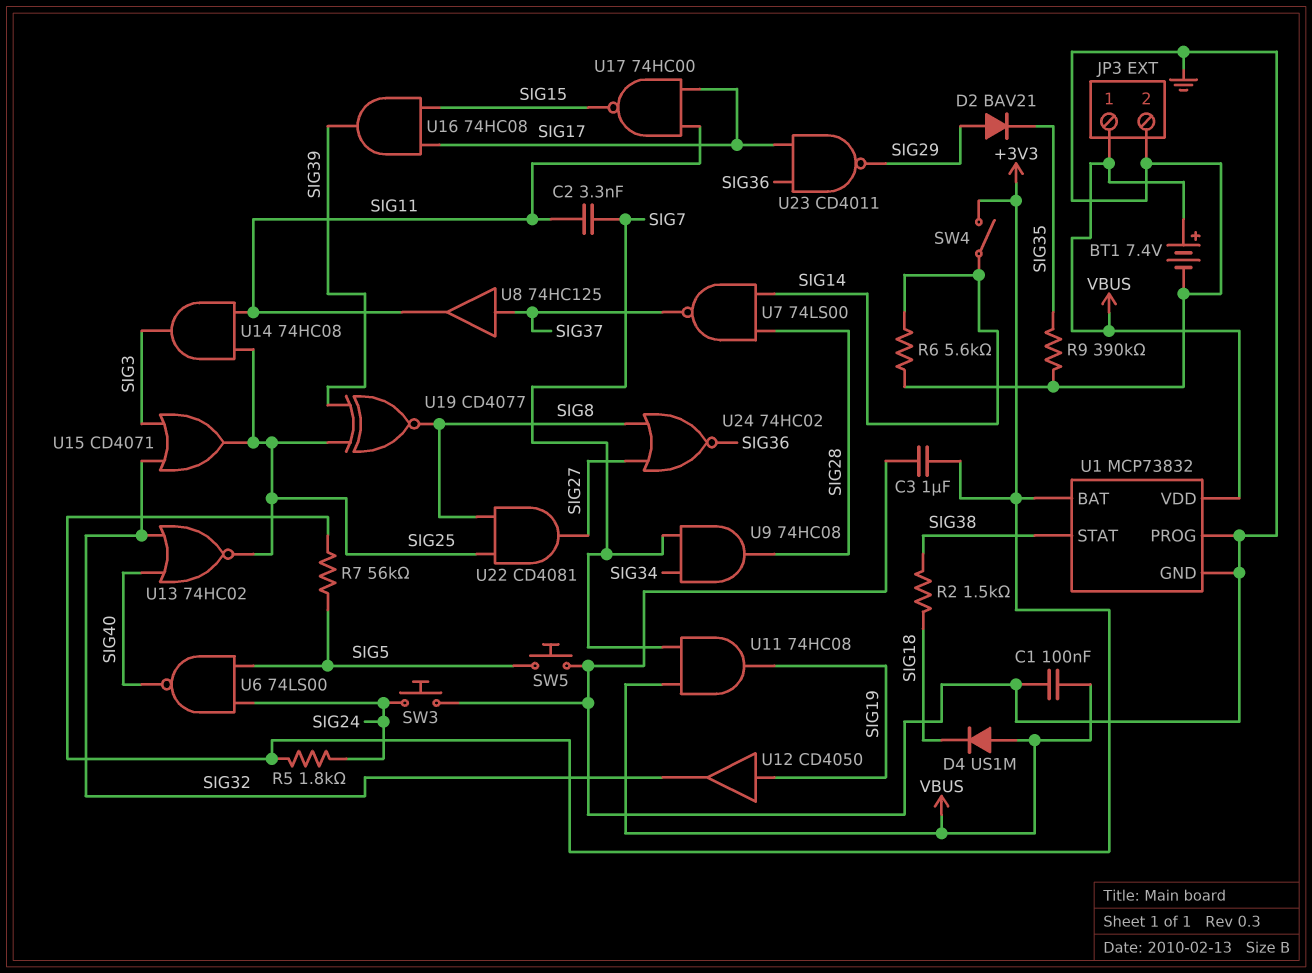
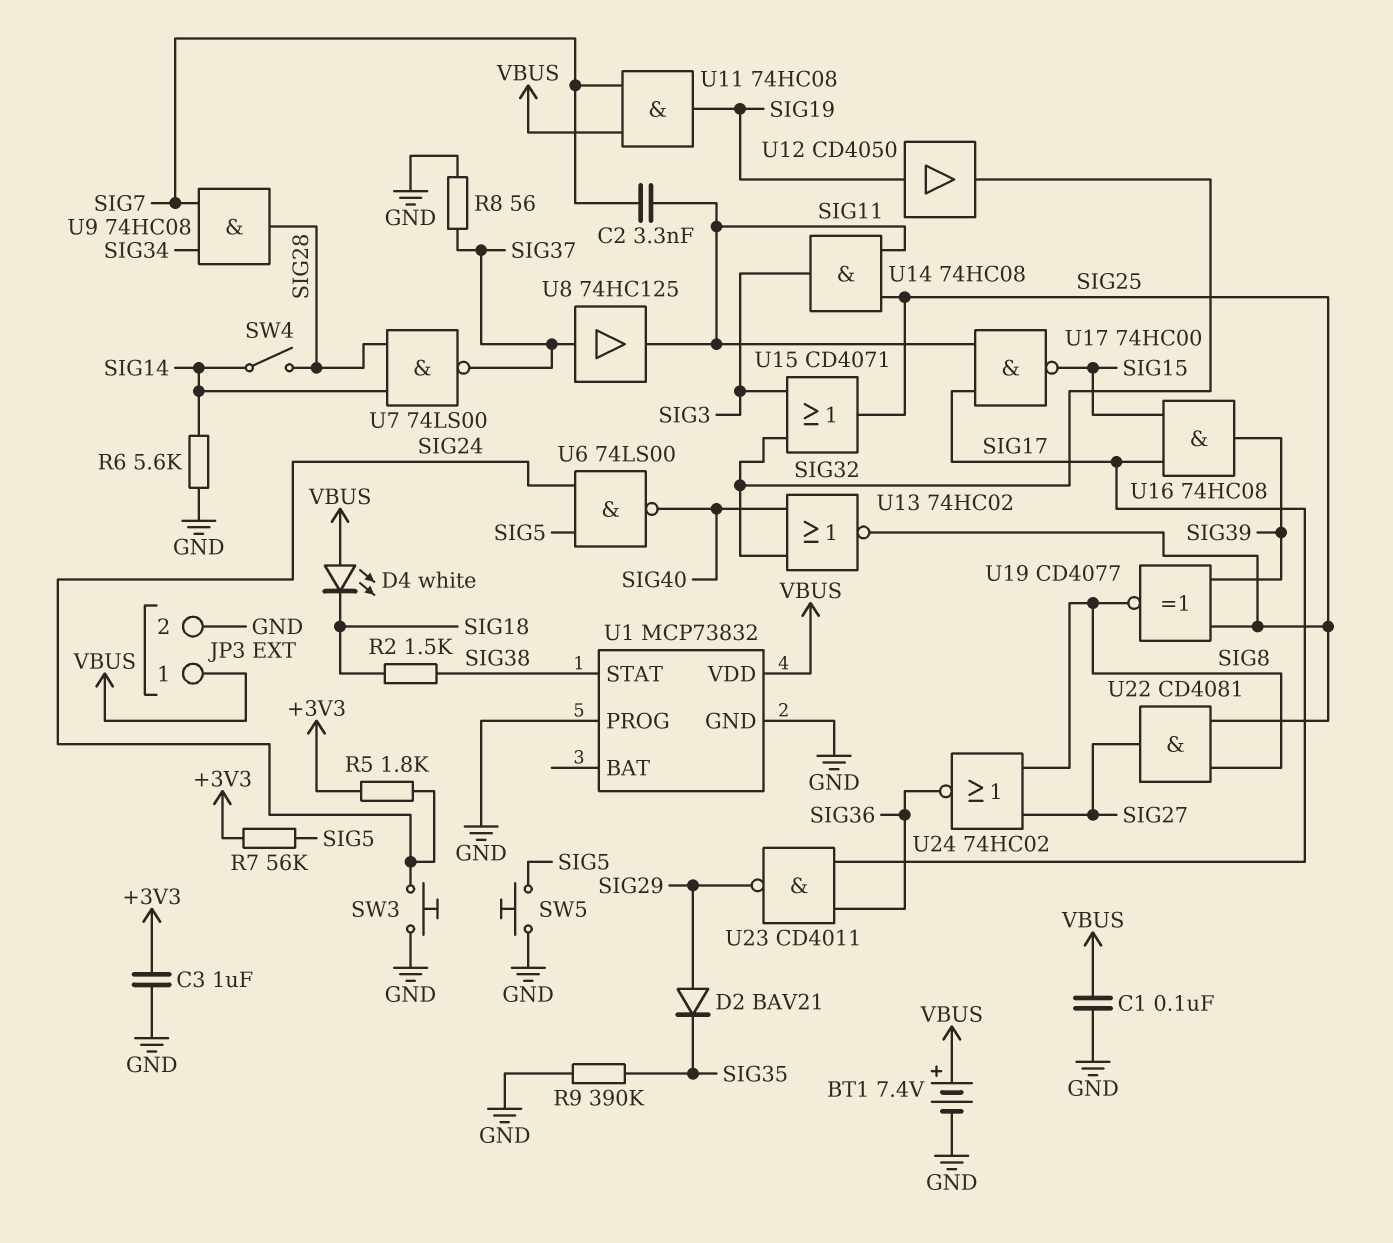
D4: diode US1M (A VBUS, K SIG18) -> LED white (A VBUS, K SIG18)
R8: none -> 56 (GND, SIG37)
SW4: switch (+3V3, SIG14) -> switch (SIG14, SIG28)
U1 pin BAT: +3V3 -> none

